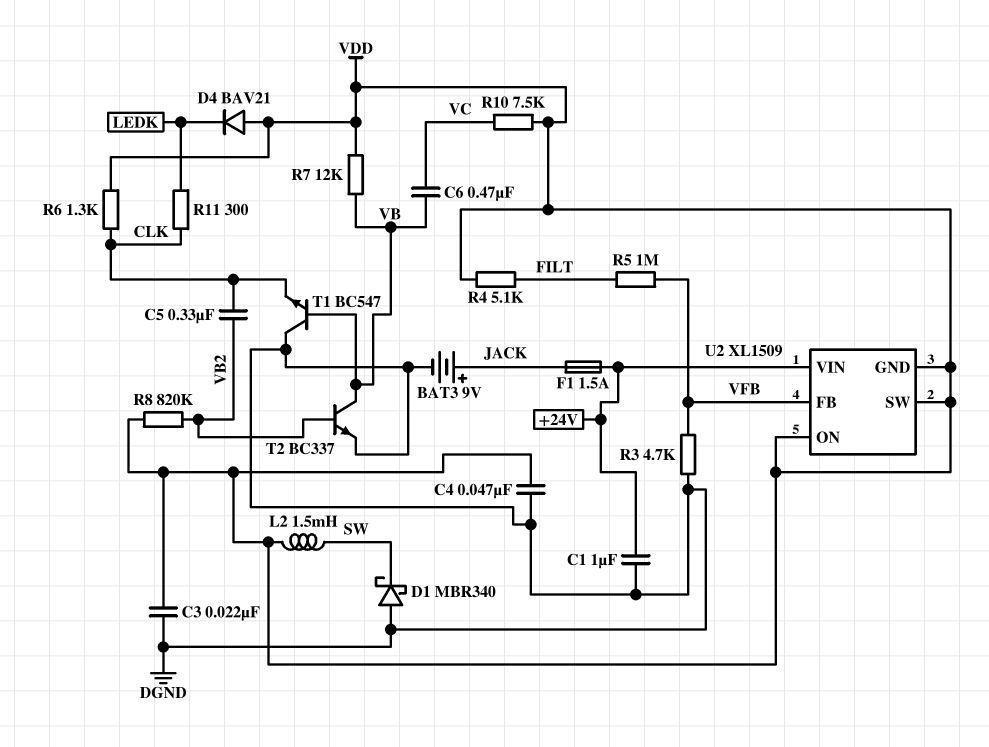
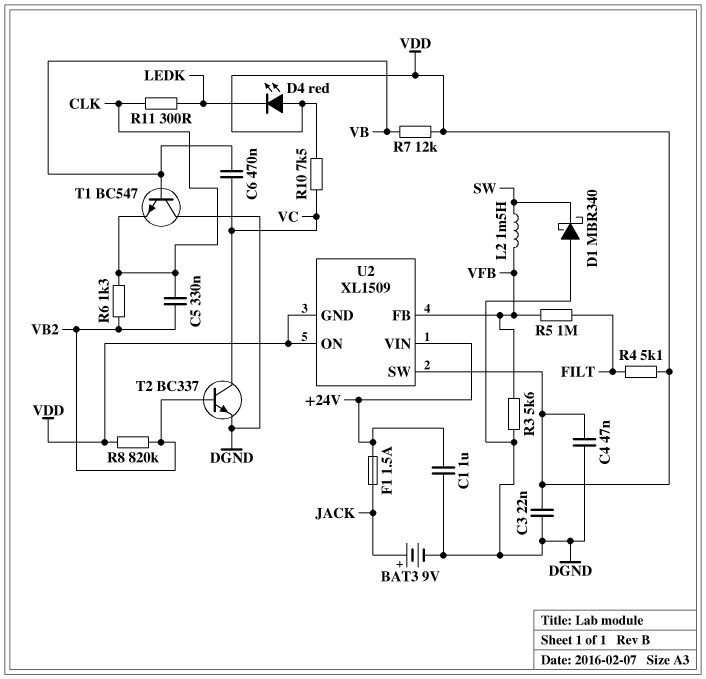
D4: diode BAV21 (A VDD, K LEDK) -> LED red (A VDD, K LEDK)
L2: 1.5mH (SW, VDD) -> 1.5mH (SW, VFB)
R3: 4.7k (DGND, VFB) -> 5.6k (DGND, VFB)
R6: 1.3k (CLK, VDD) -> 1.3k (CLK, VB2)
T2: NPN BC337 (B VB2, C VB, E DGND) -> NPN BC337 (B VB2, C VC, E DGND)

